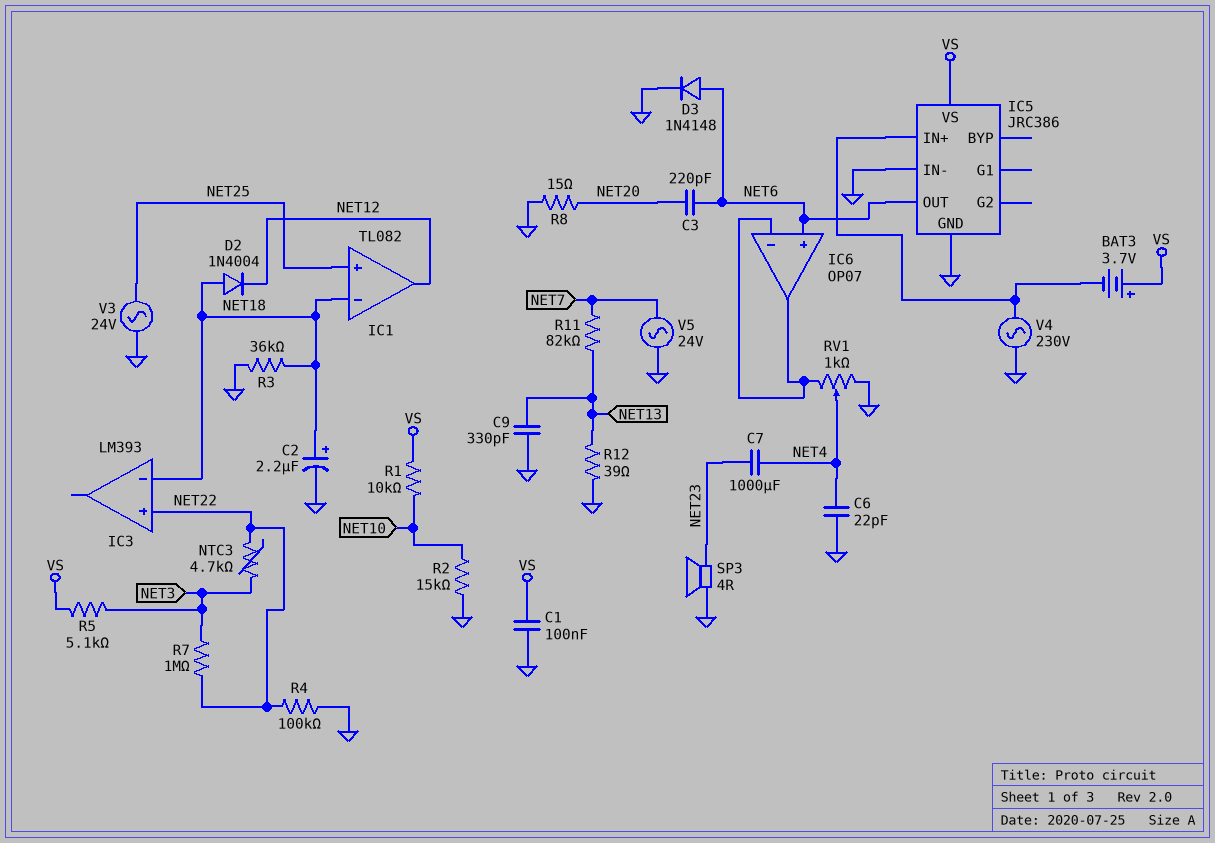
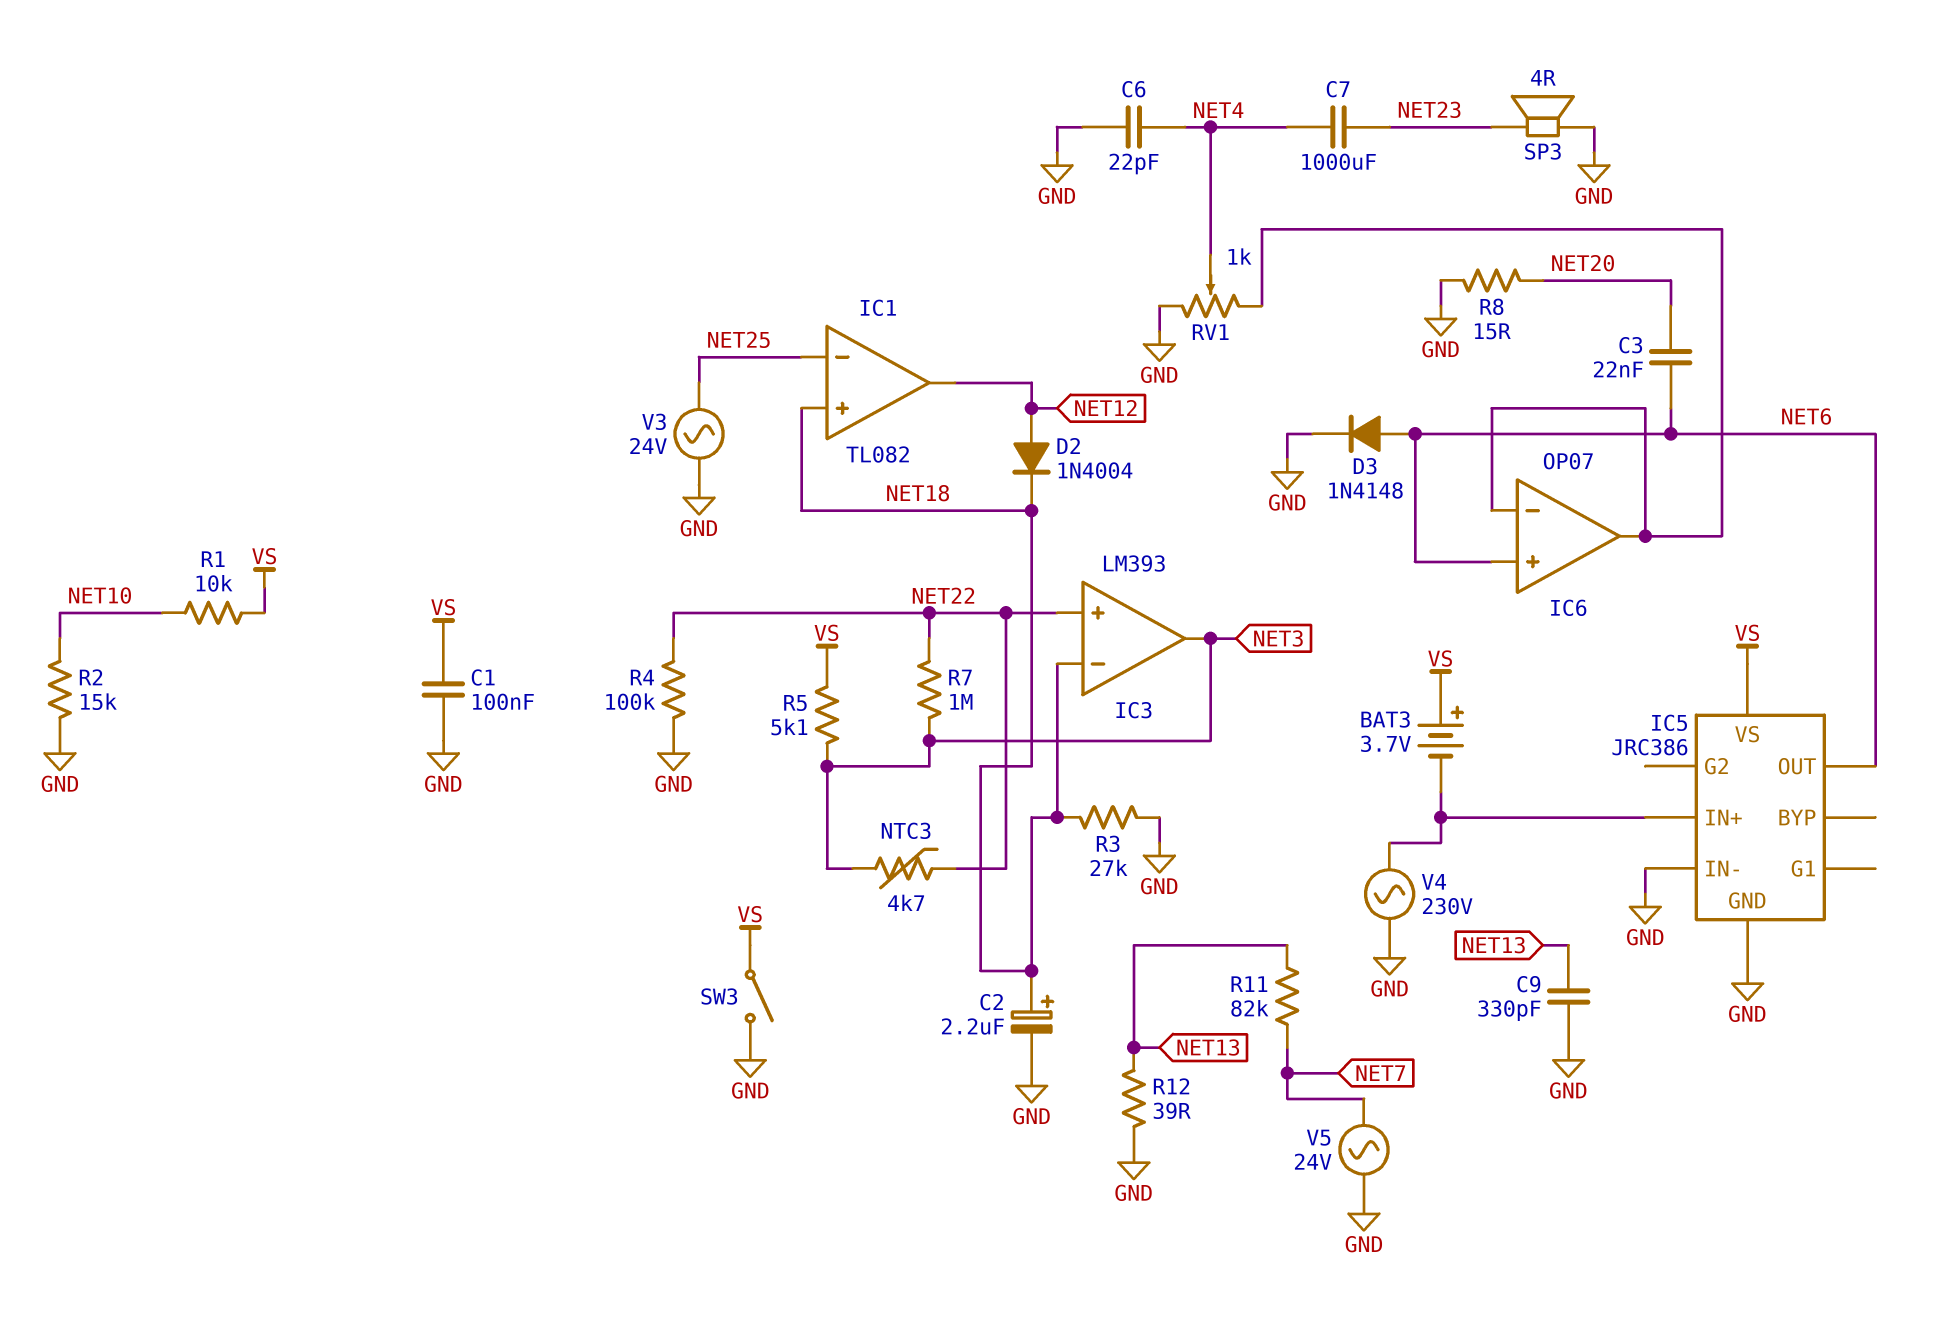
C3: 220pF (NET6, NET20) -> 22nF (NET6, NET20)
D2: diode 1N4004 (A NET18, K NET12) -> diode 1N4004 (A NET12, K NET18)
IC1 pin in+: NET25 -> NET18
IC1 pin in-: NET18 -> NET25
IC3 pin out: none -> NET3
R3: 36k (GND, NET18) -> 27k (GND, NET18)
SW3: none -> switch (GND, VS)

